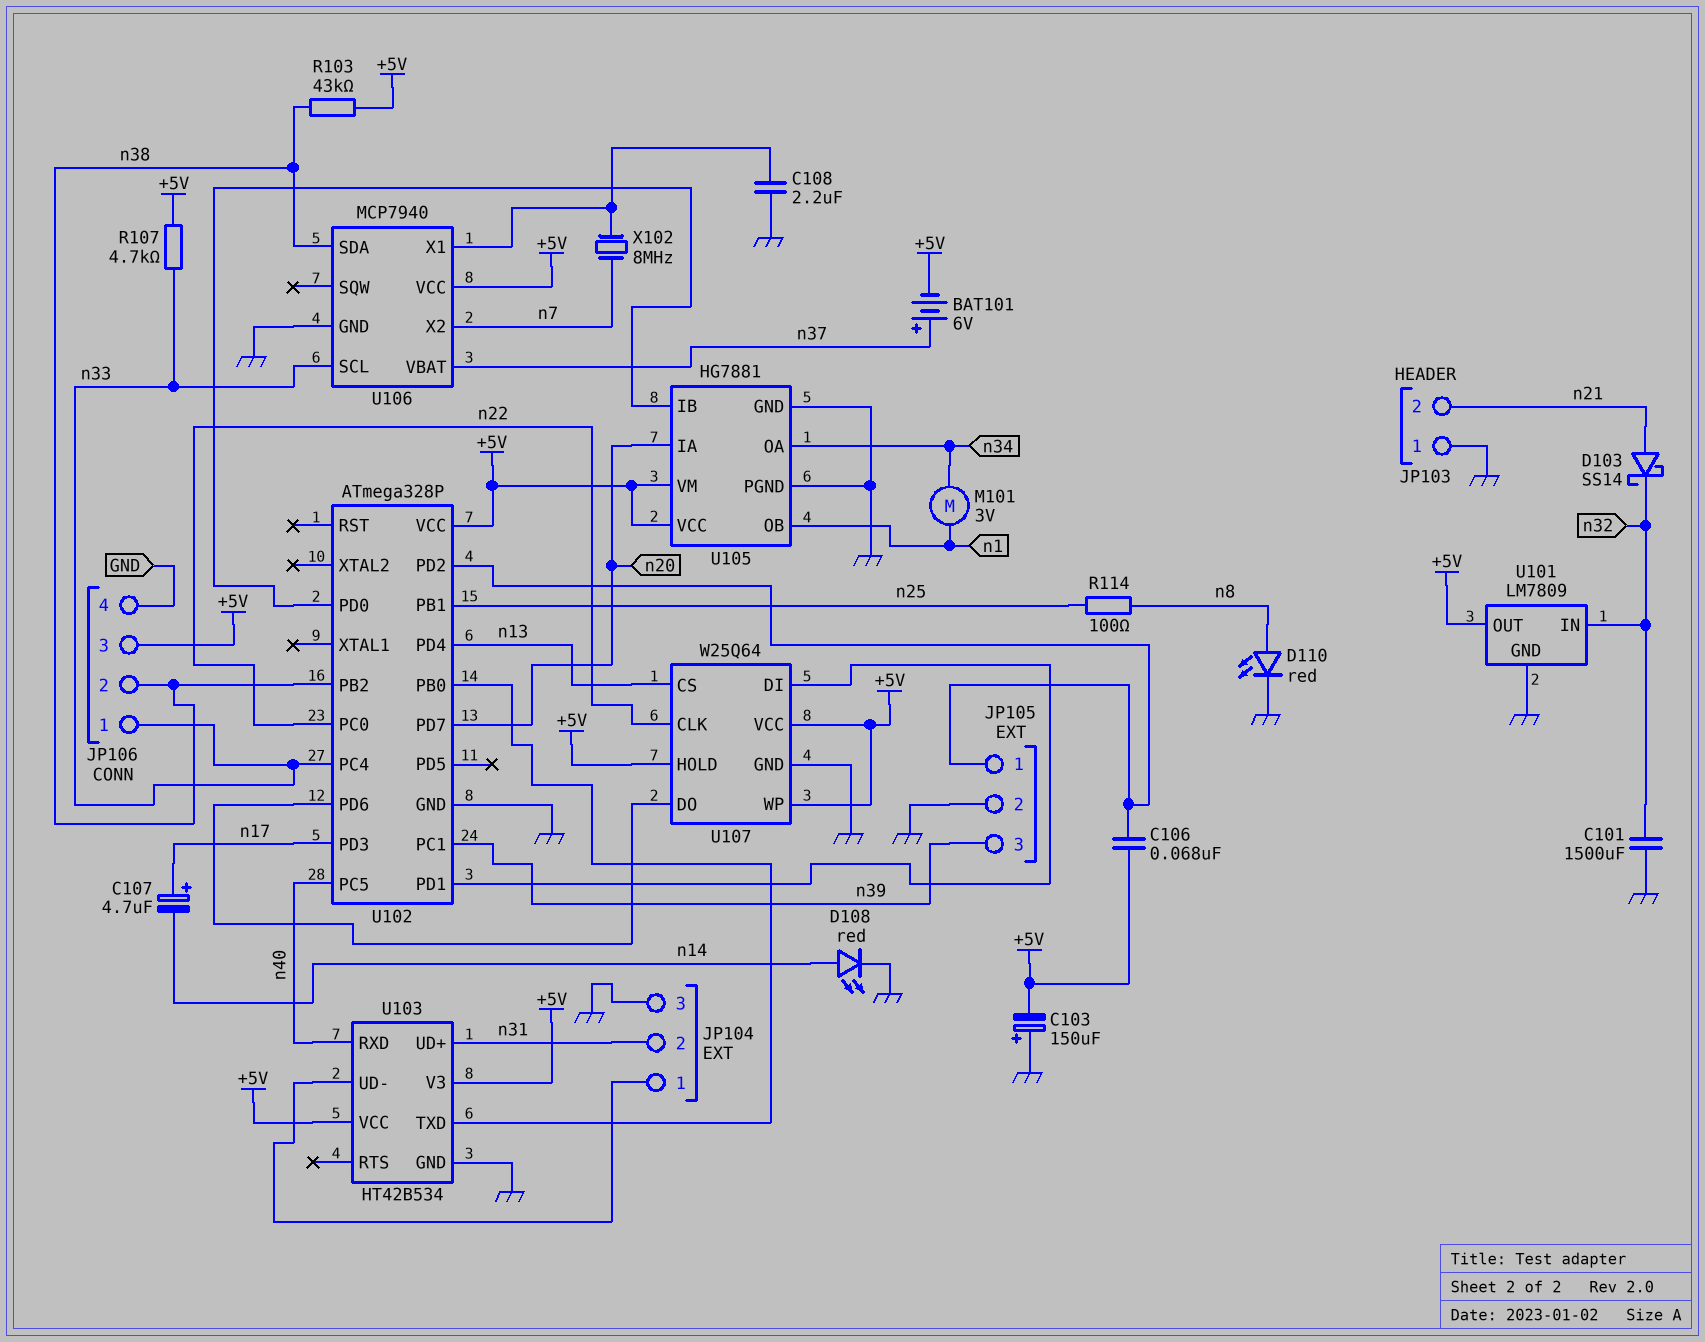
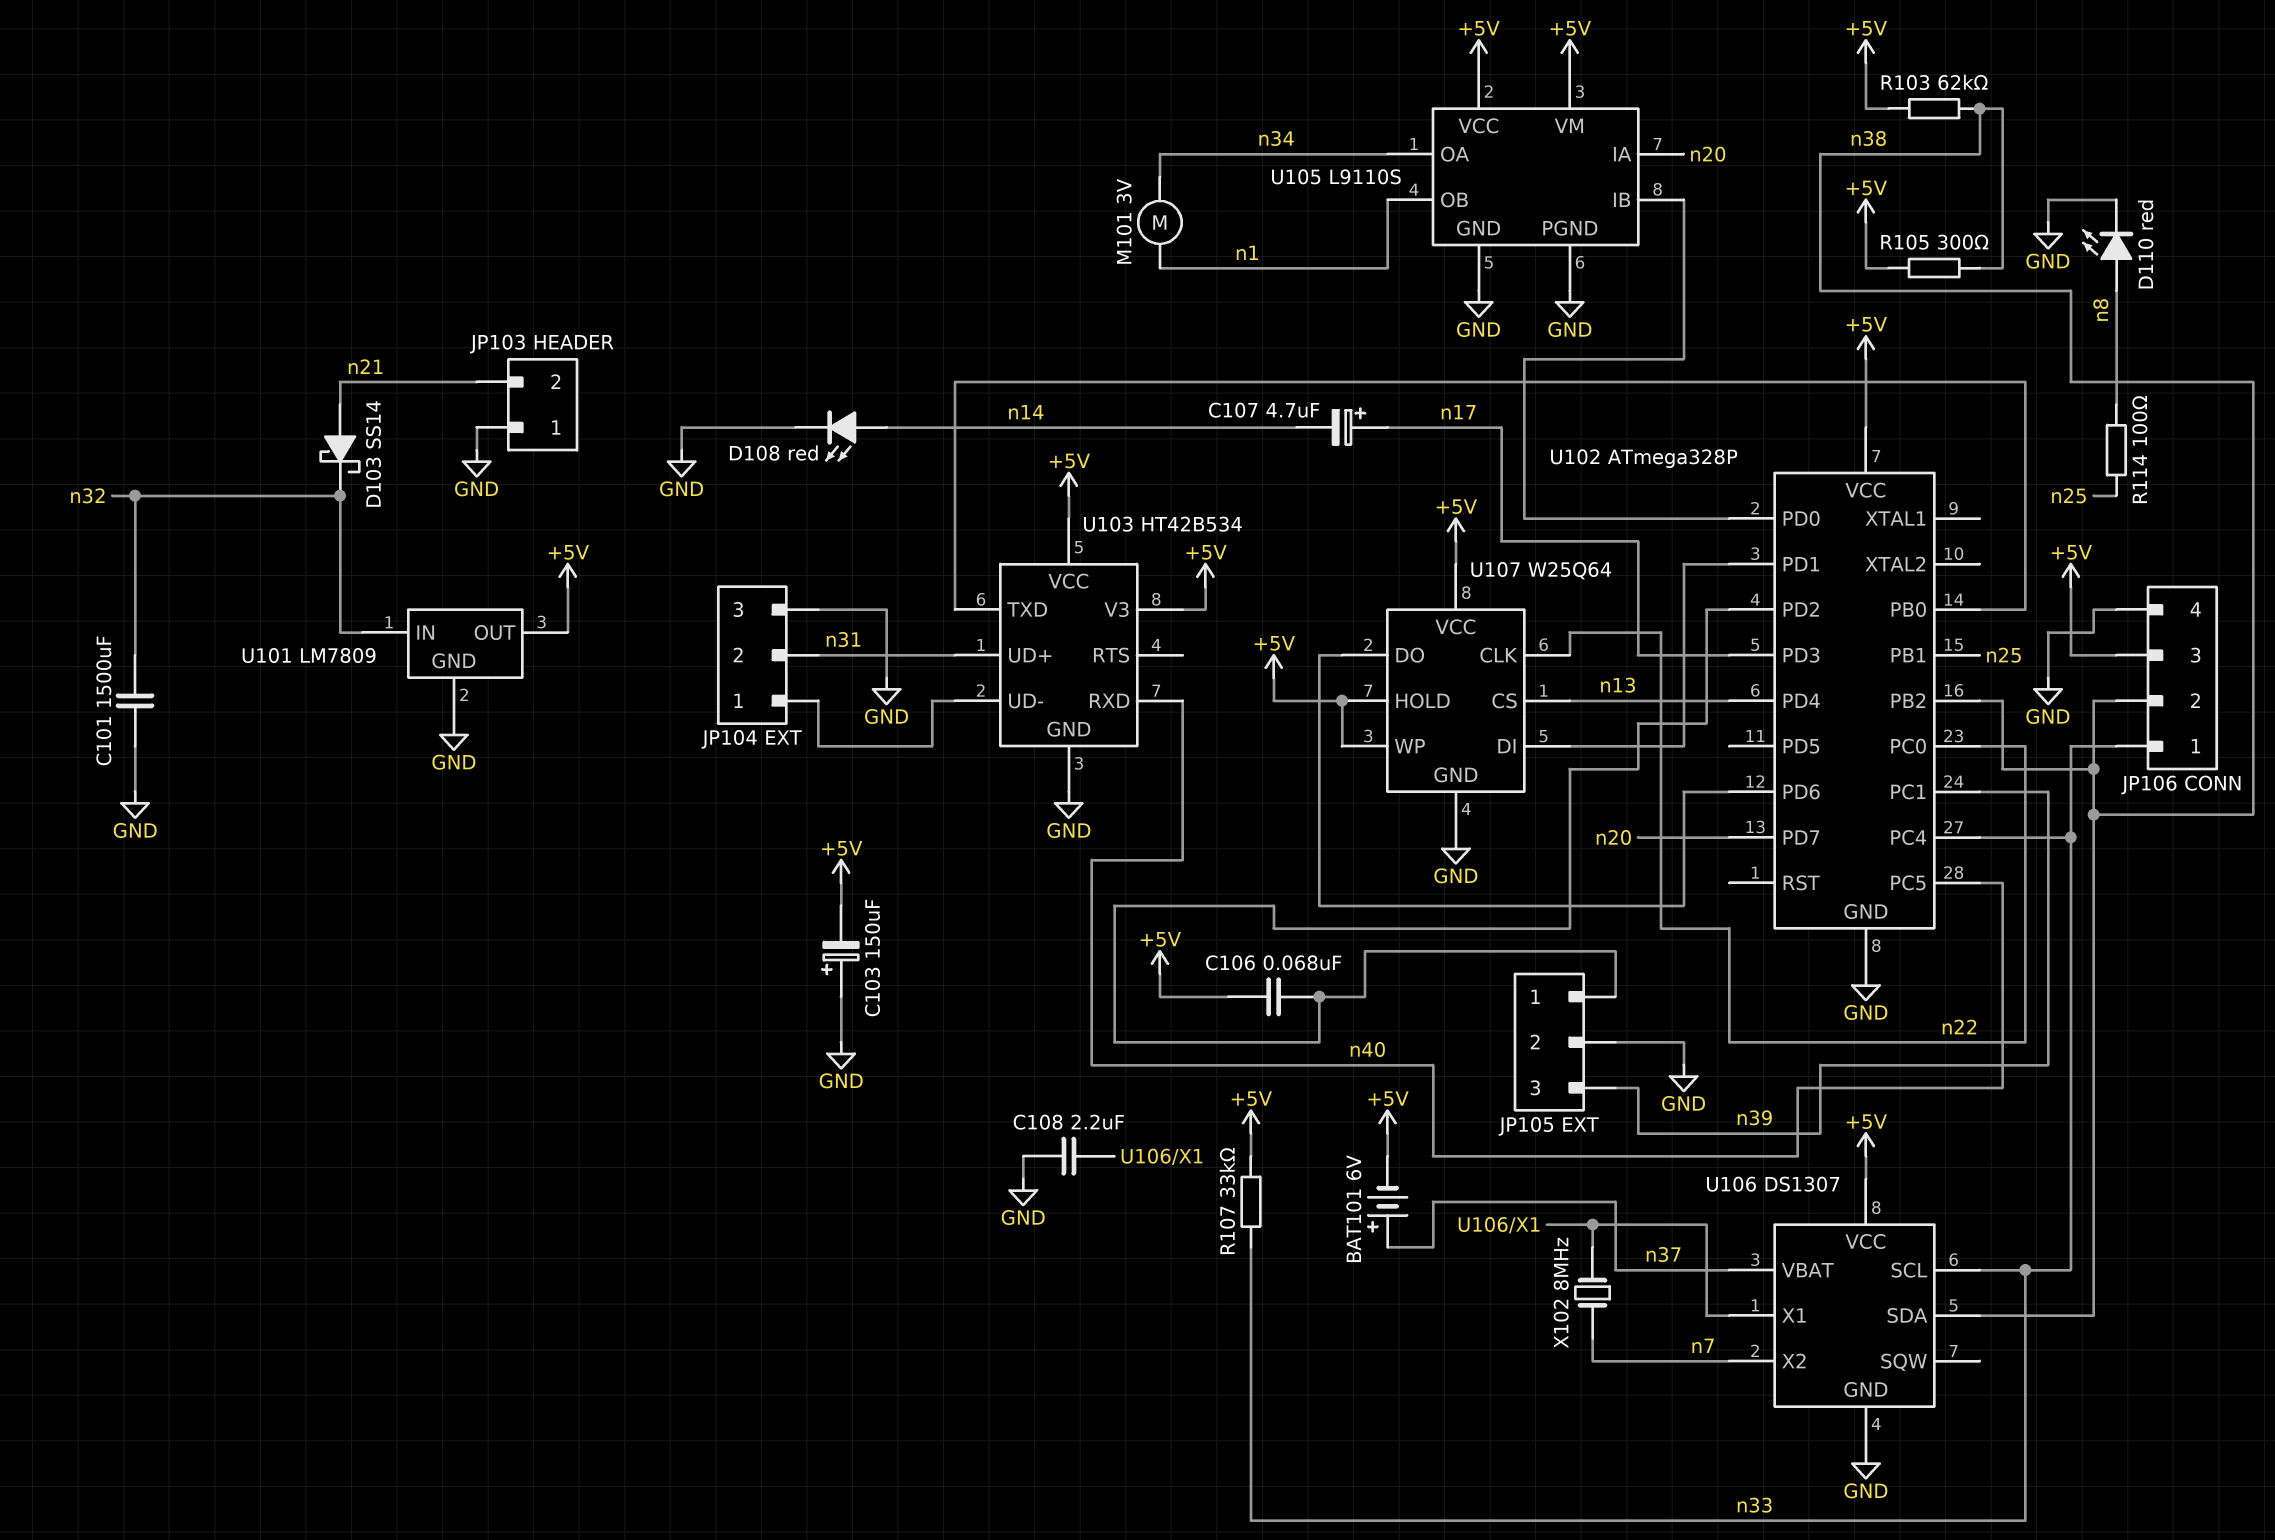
R103: 43k (+5V, n38) -> 62k (+5V, n38)
R105: none -> 300 (+5V, n38)
R107: 4.7k (+5V, n33) -> 33k (+5V, n33)
U105: HG7881 -> L9110S
U106: MCP7940 -> DS1307

